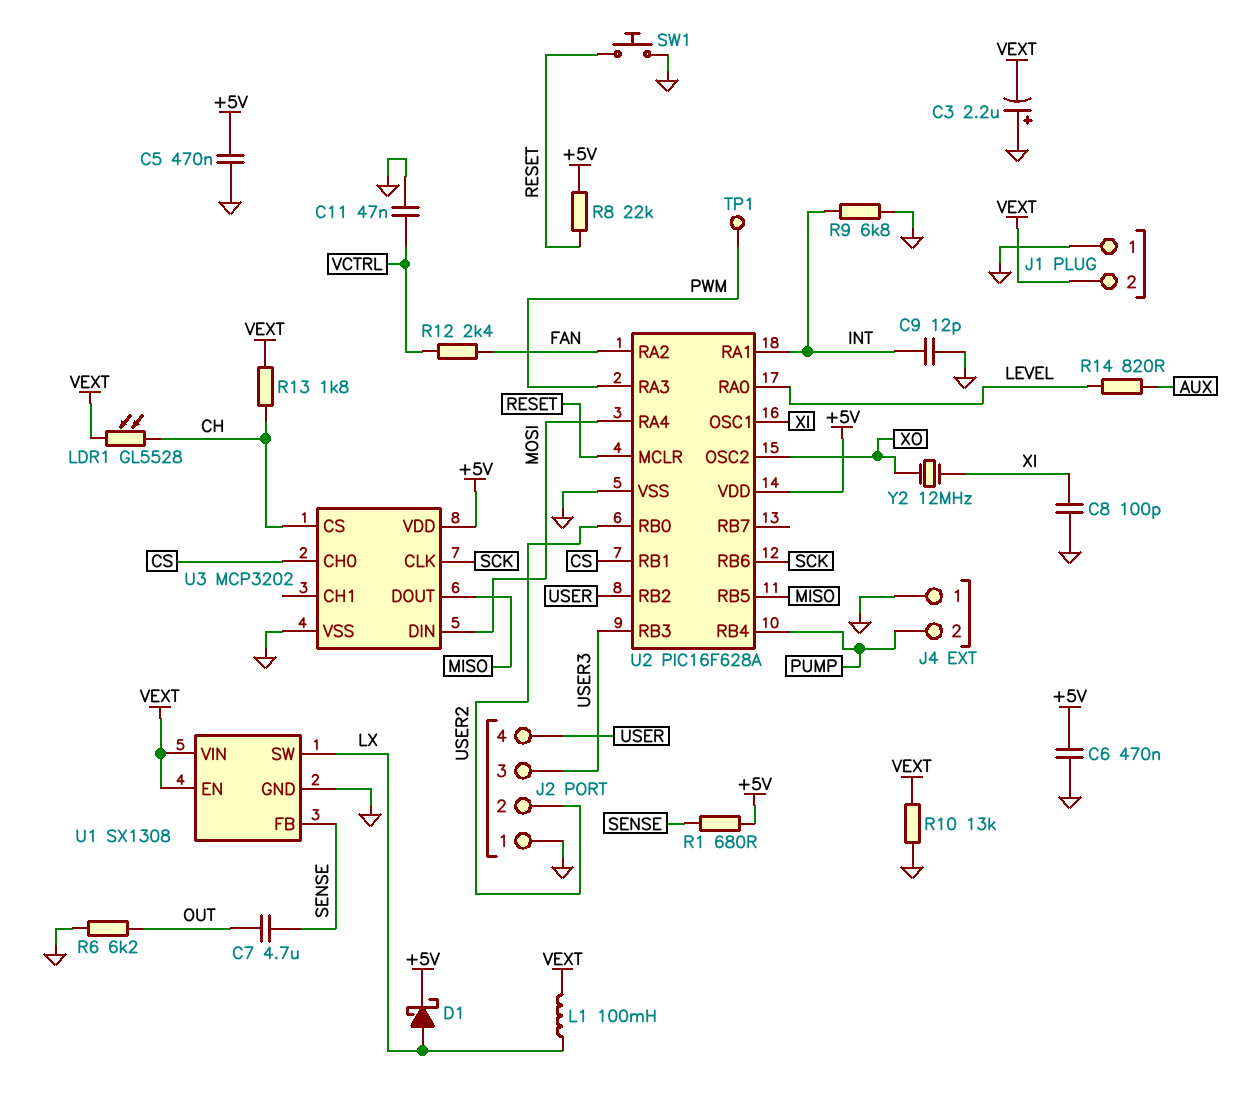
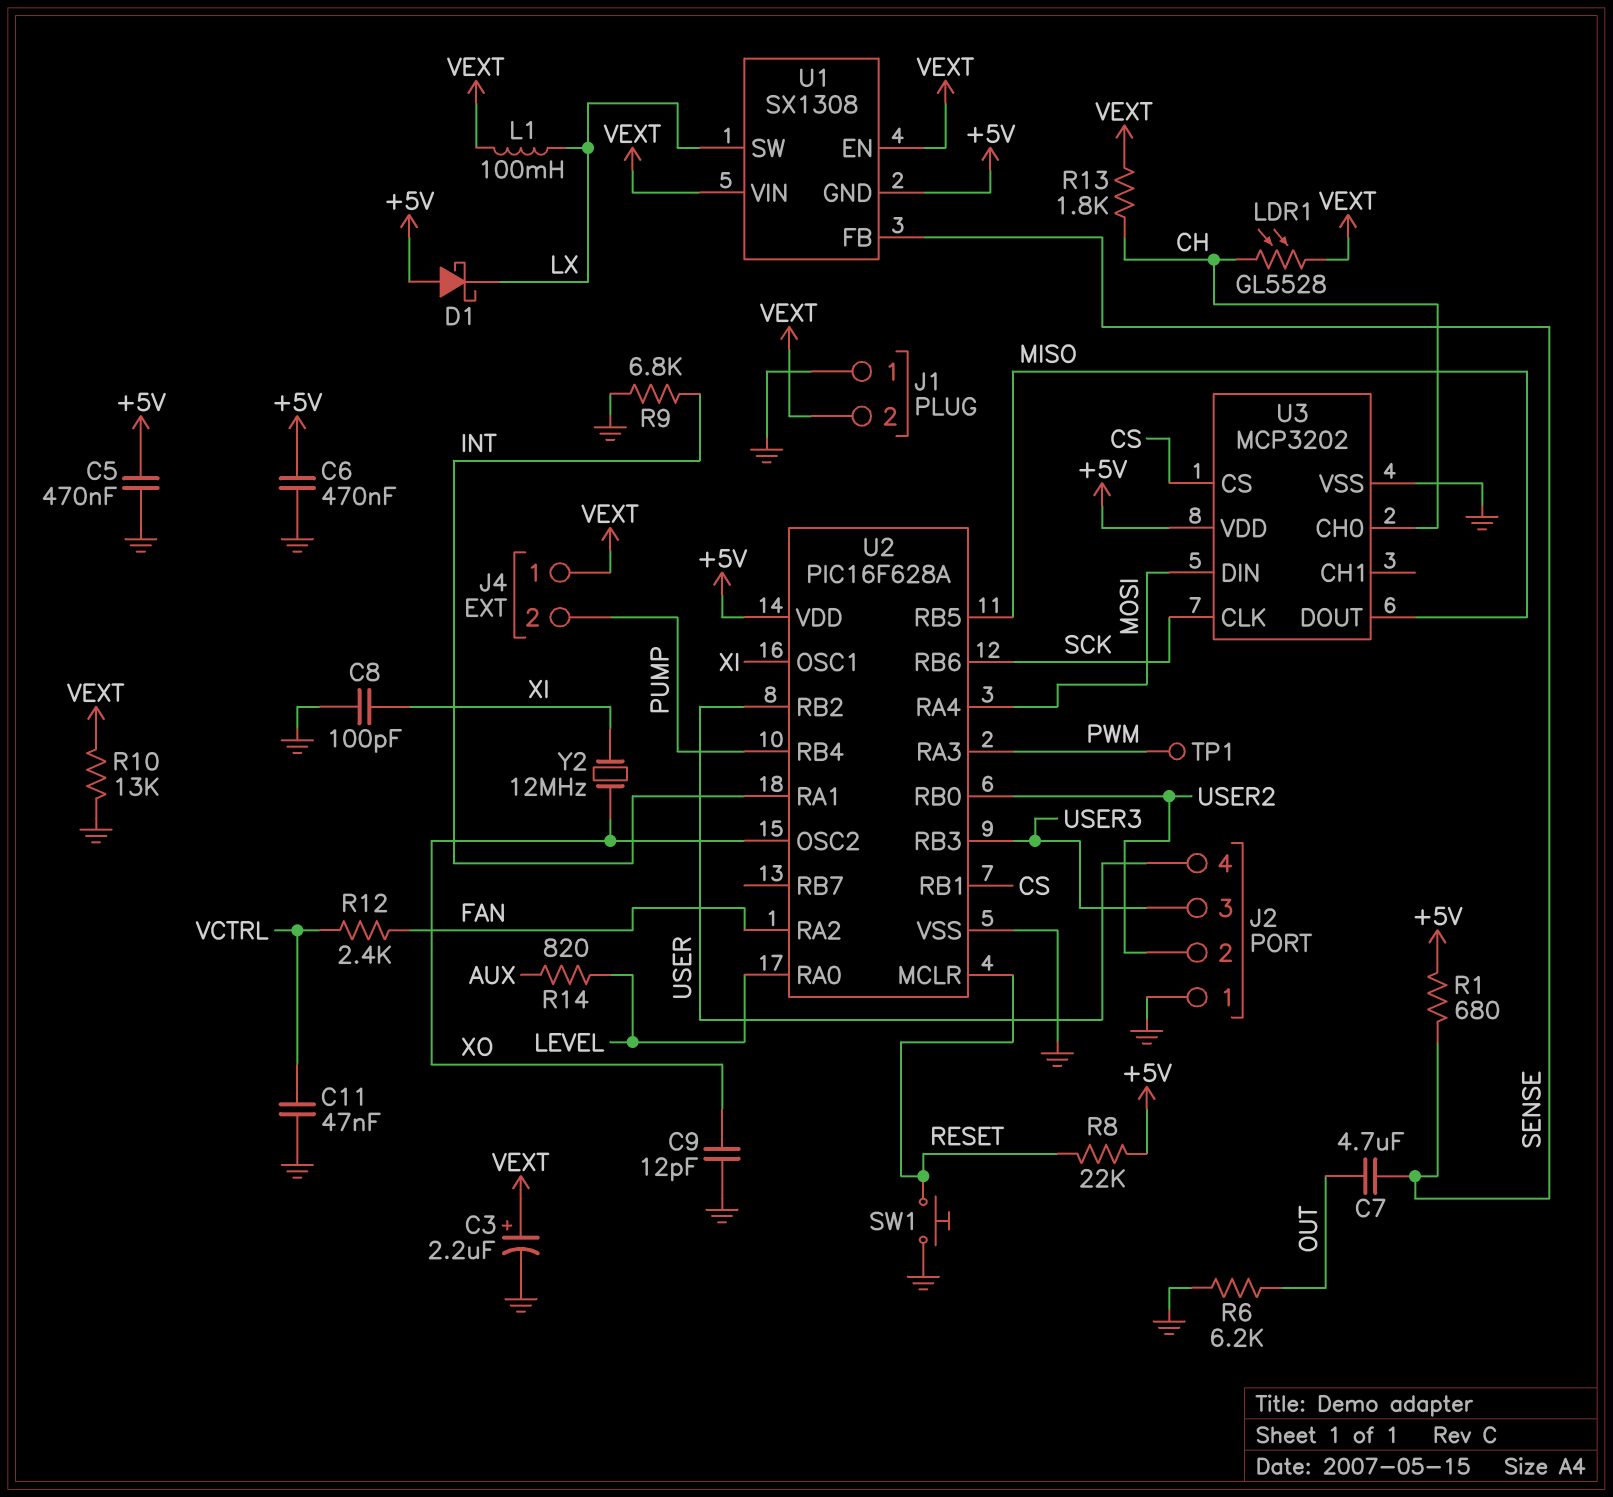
C3: 2.2uF (plus GND, minus VEXT) -> 2.2uF (plus VEXT, minus GND)
C9: 12pF (GND, INT) -> 12pF (GND, XO)
D1: schottky (A LX, K +5V) -> schottky (A +5V, K LX)
J4 pin 1: GND -> VEXT
U1 pin GND: GND -> +5V
U3 pin CH0: CS -> CH
U3 pin CS: CH -> CS

